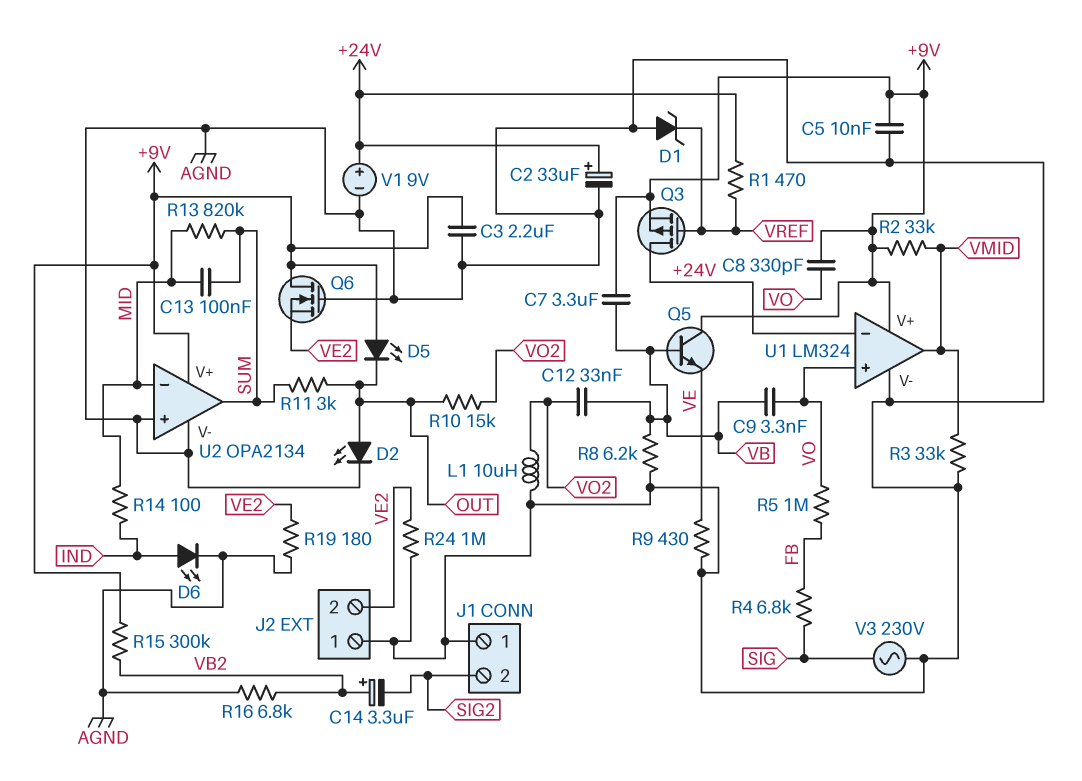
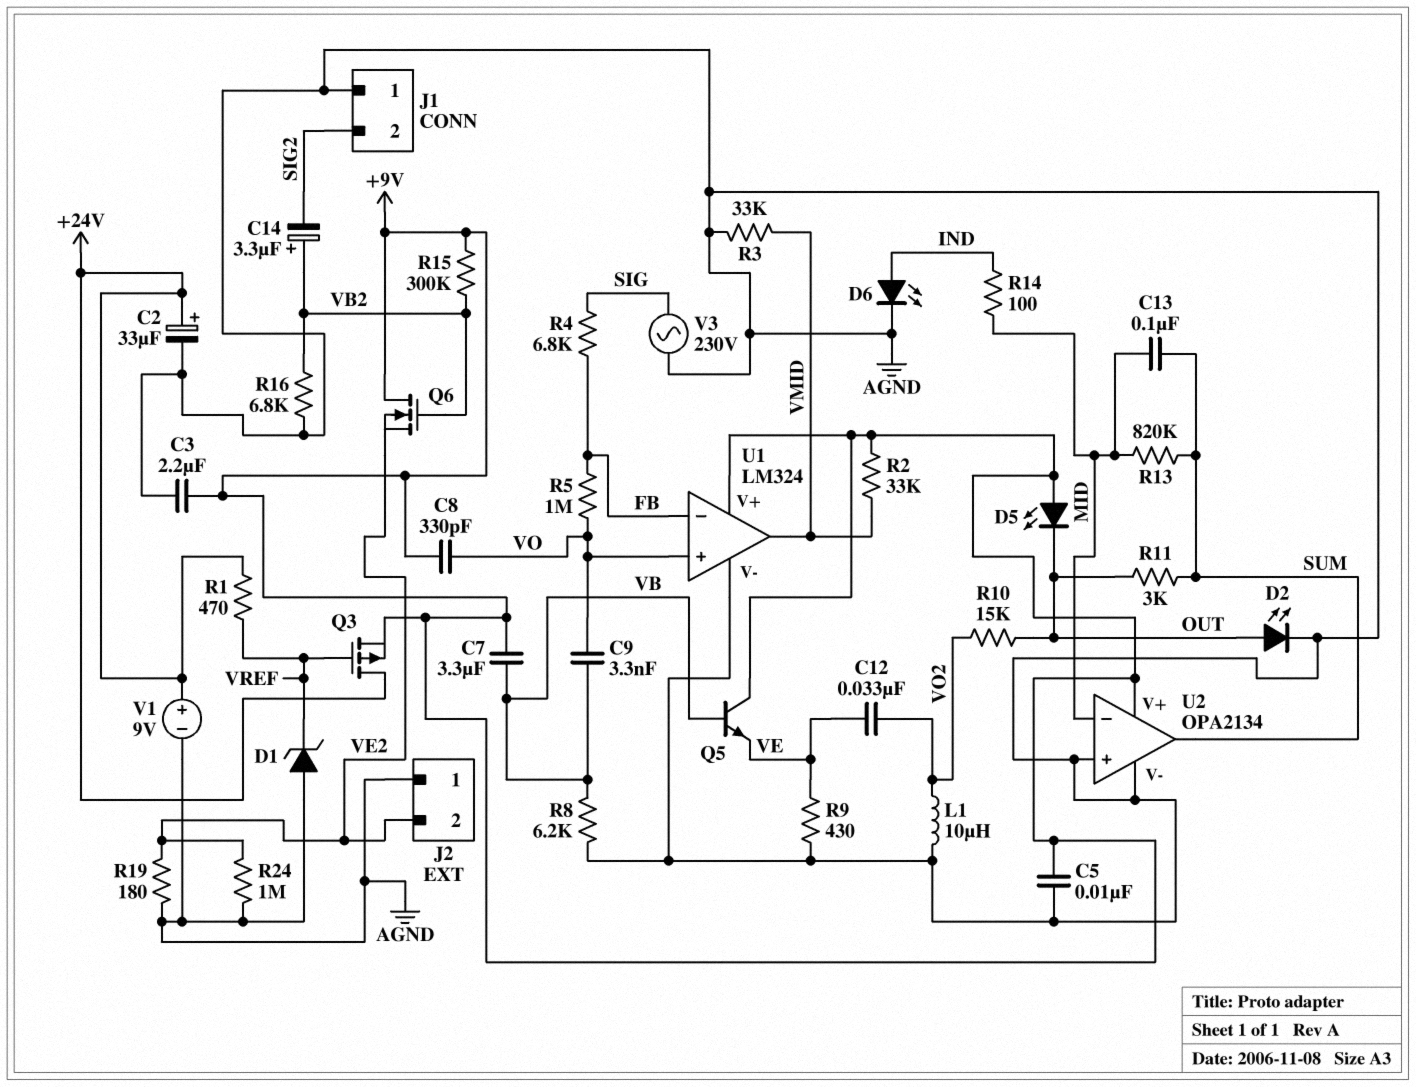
C12: 33nF (VB, VO2) -> 33nF (VE, VO2)
Q6: NMOS (G AGND, D +9V, S VE2) -> NMOS (G VB2, D +9V, S VE2)
U1 pin in-: +24V -> FB

